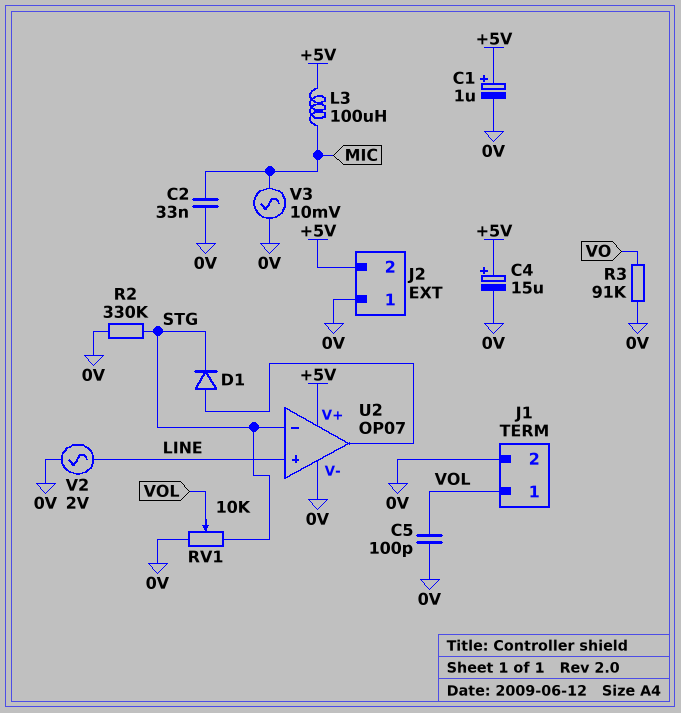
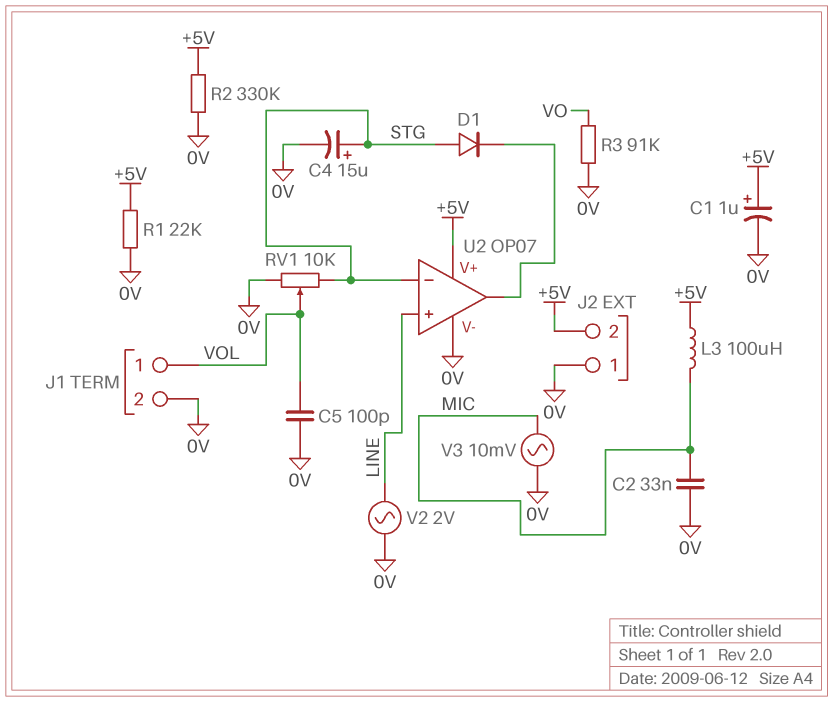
C4: 15uF (plus +5V, minus 0V) -> 15uF (plus STG, minus 0V)
D1: diode (A U2/out, K STG) -> diode (A STG, K U2/out)
R1: none -> 22k (+5V, 0V)
R2: 330k (0V, STG) -> 330k (+5V, 0V)

